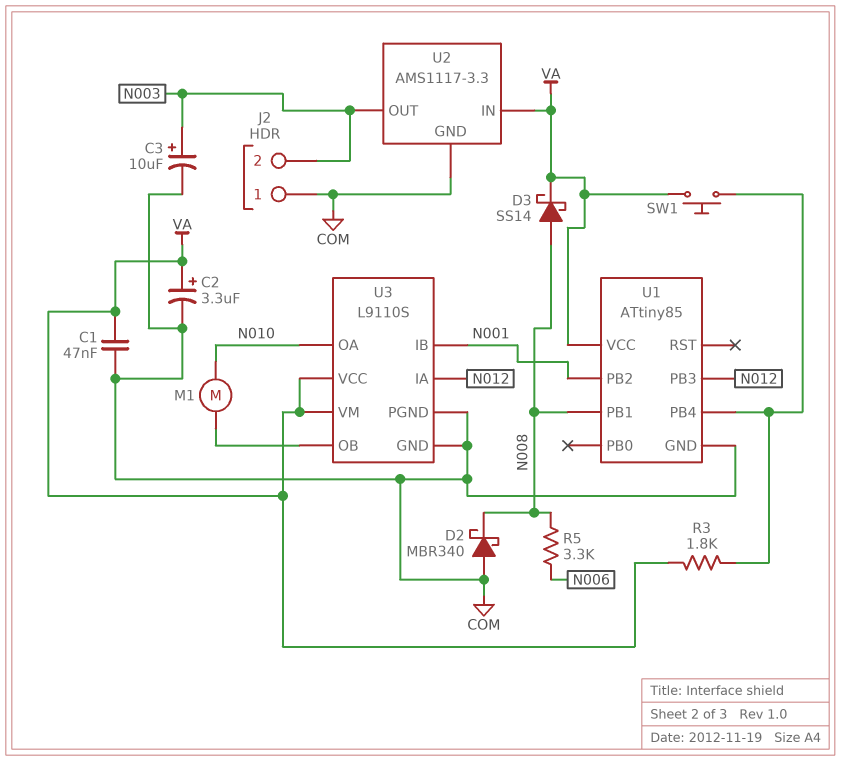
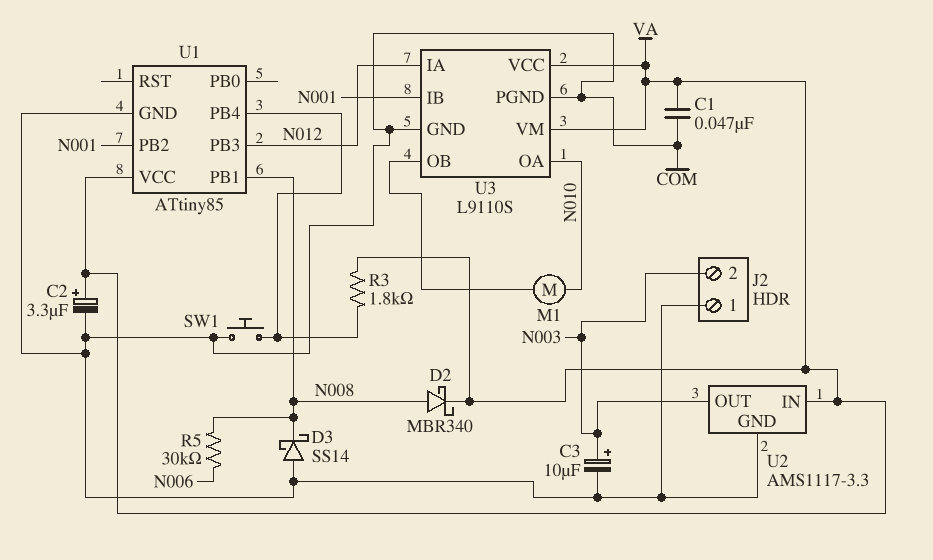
D2: schottky MBR340 (A COM, K N008) -> schottky MBR340 (A N008, K VA)
D3: schottky SS14 (A N008, K VA) -> schottky SS14 (A COM, K N008)
R5: 3.3k (N006, N008) -> 30k (N006, N008)
SW1: button (U1/PB4, VA) -> button (COM, U1/PB4)

